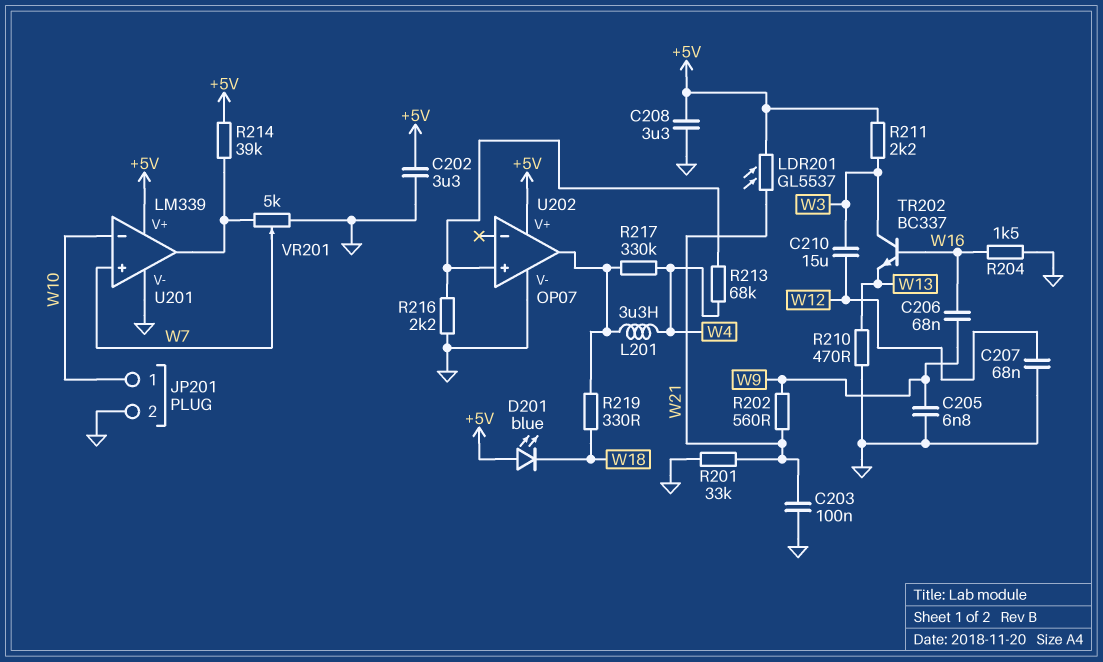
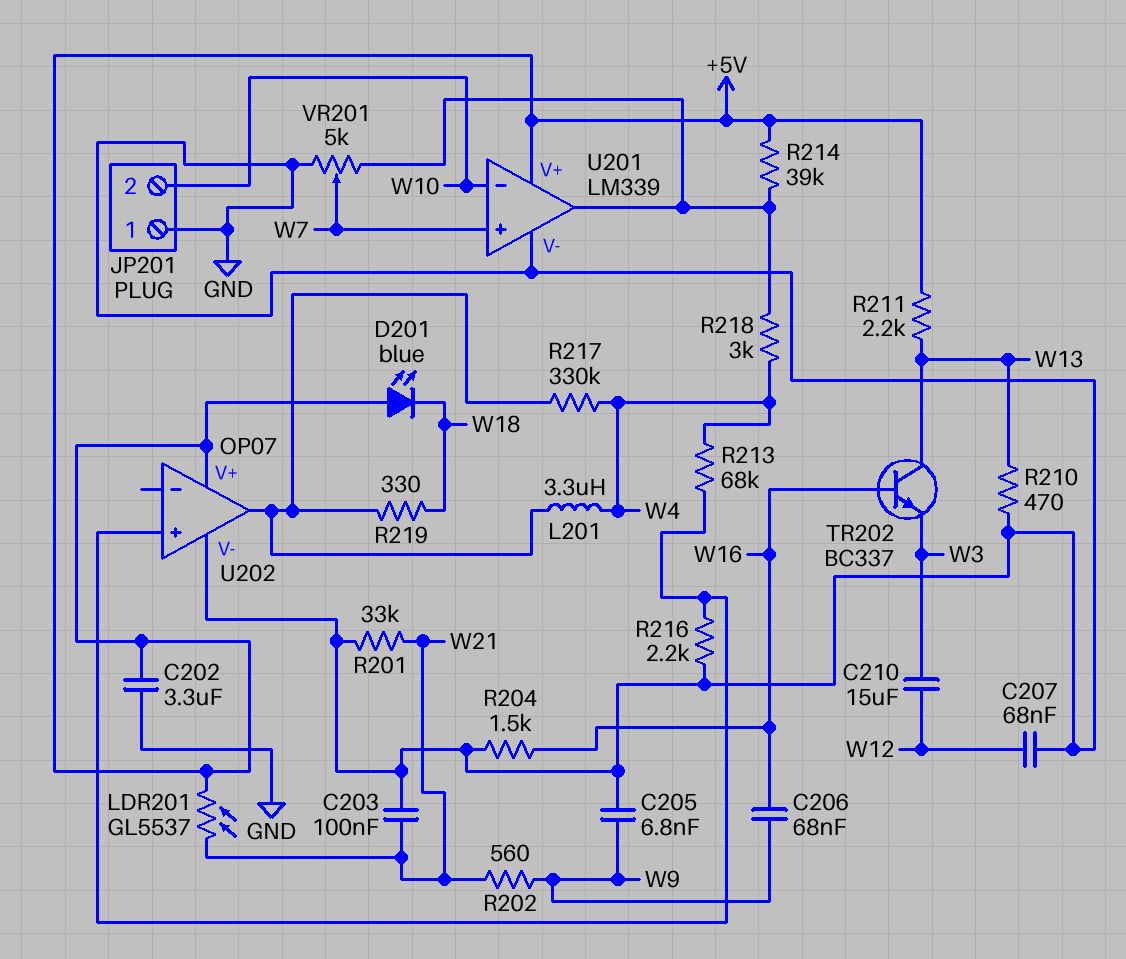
C208: 3.3uF (+5V, GND) -> none
JP201 pin 1: W10 -> GND
JP201 pin 2: GND -> W10
R211: 2.2k (+5V, W3) -> 2.2k (+5V, W13)
R218: none -> 3k (U201/out, W4)
TR202: NPN BC337 (B W16, C W3, E W13) -> NPN BC337 (B W16, C W13, E W3)

